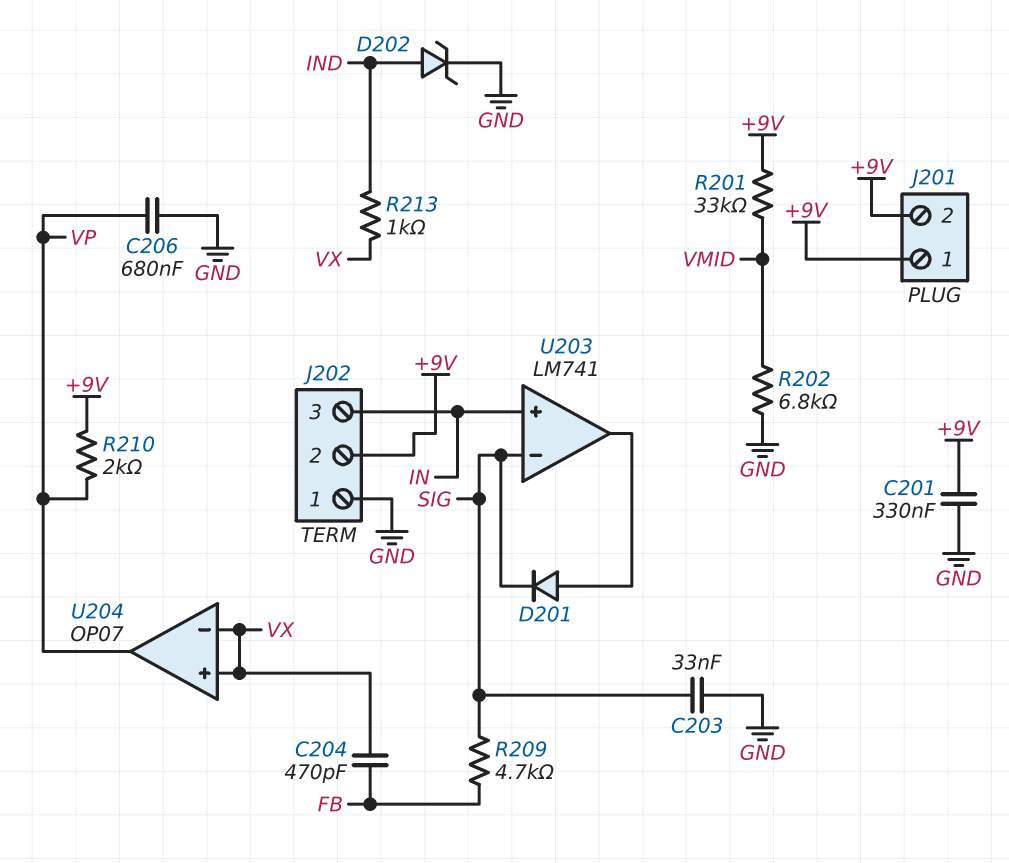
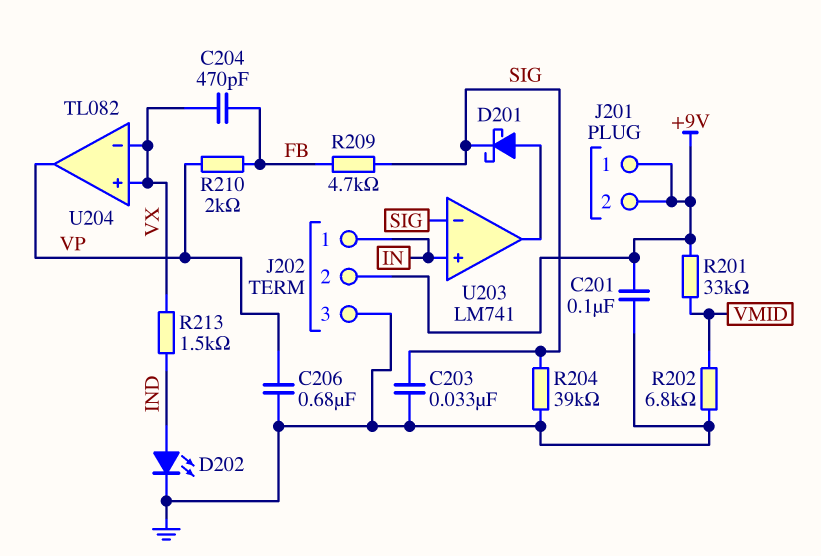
C201: 330nF (+9V, GND) -> 100nF (+9V, GND)
D201: diode (A U203/out, K SIG) -> schottky (A U203/out, K SIG)
D202: zener (A IND, K GND) -> LED (A IND, K GND)
J202 pin 1: GND -> IN
J202 pin 3: IN -> GND
R204: none -> 39k (GND, SIG)
R210: 2k (+9V, VP) -> 2k (FB, VP)
R213: 1k (IND, VX) -> 1.5k (IND, VX)
U204: OP07 -> TL082

